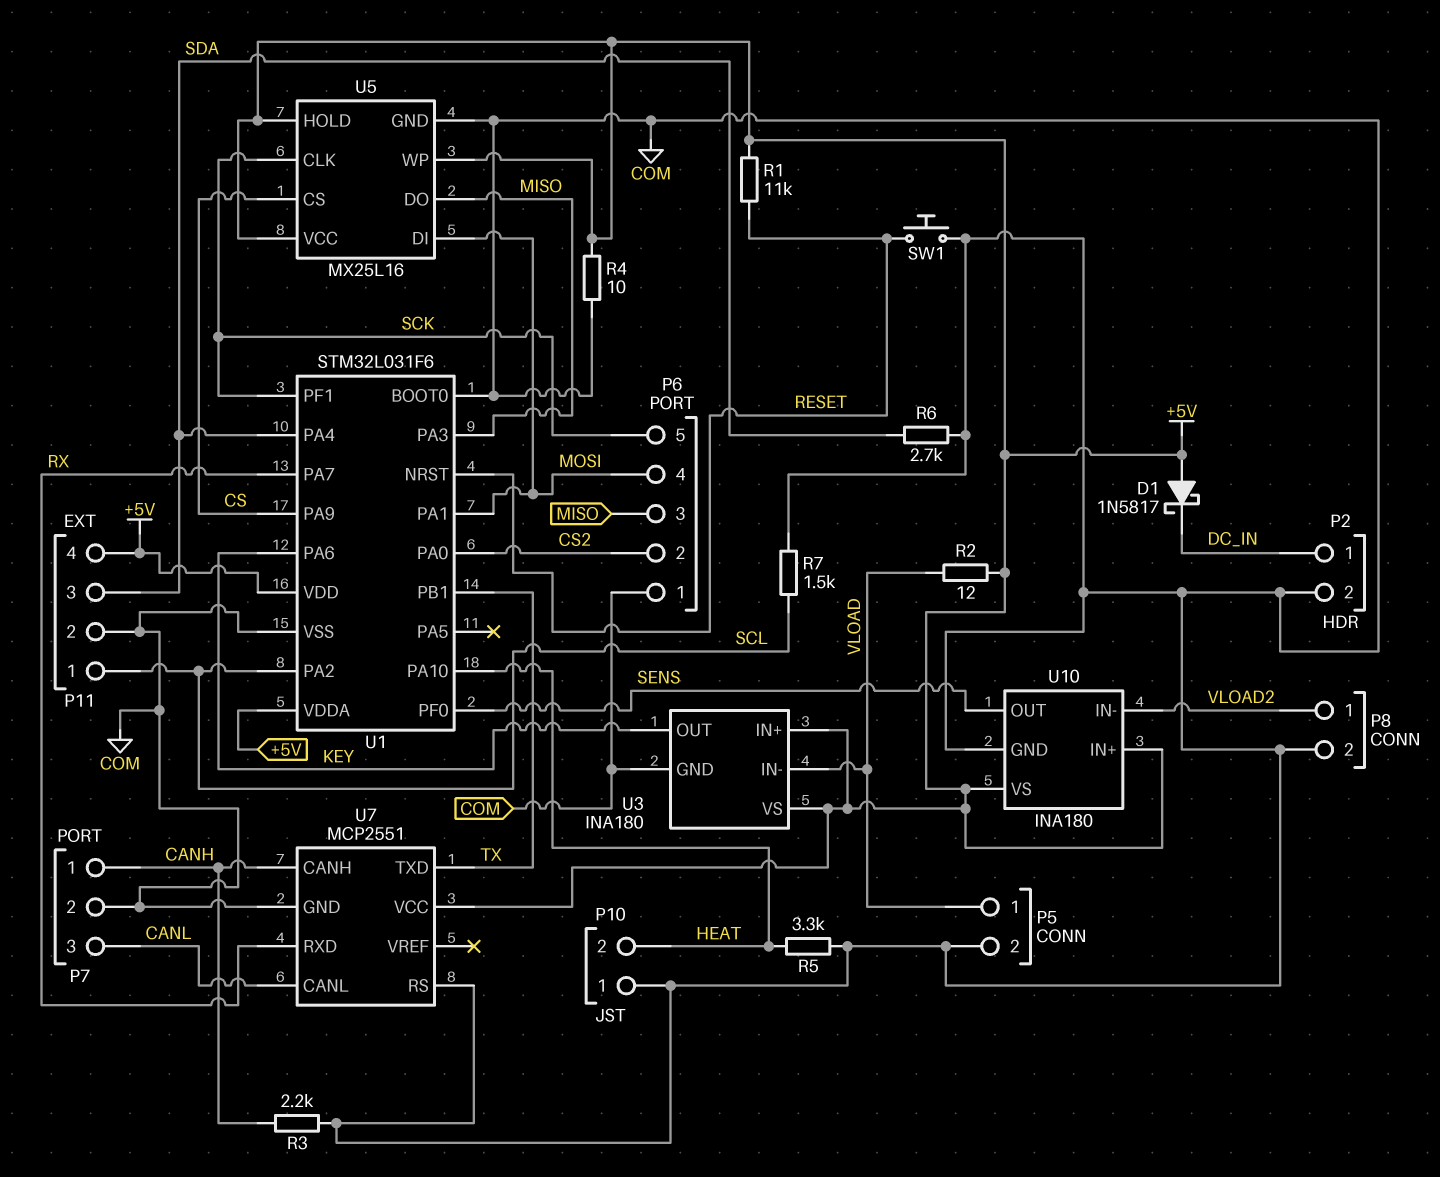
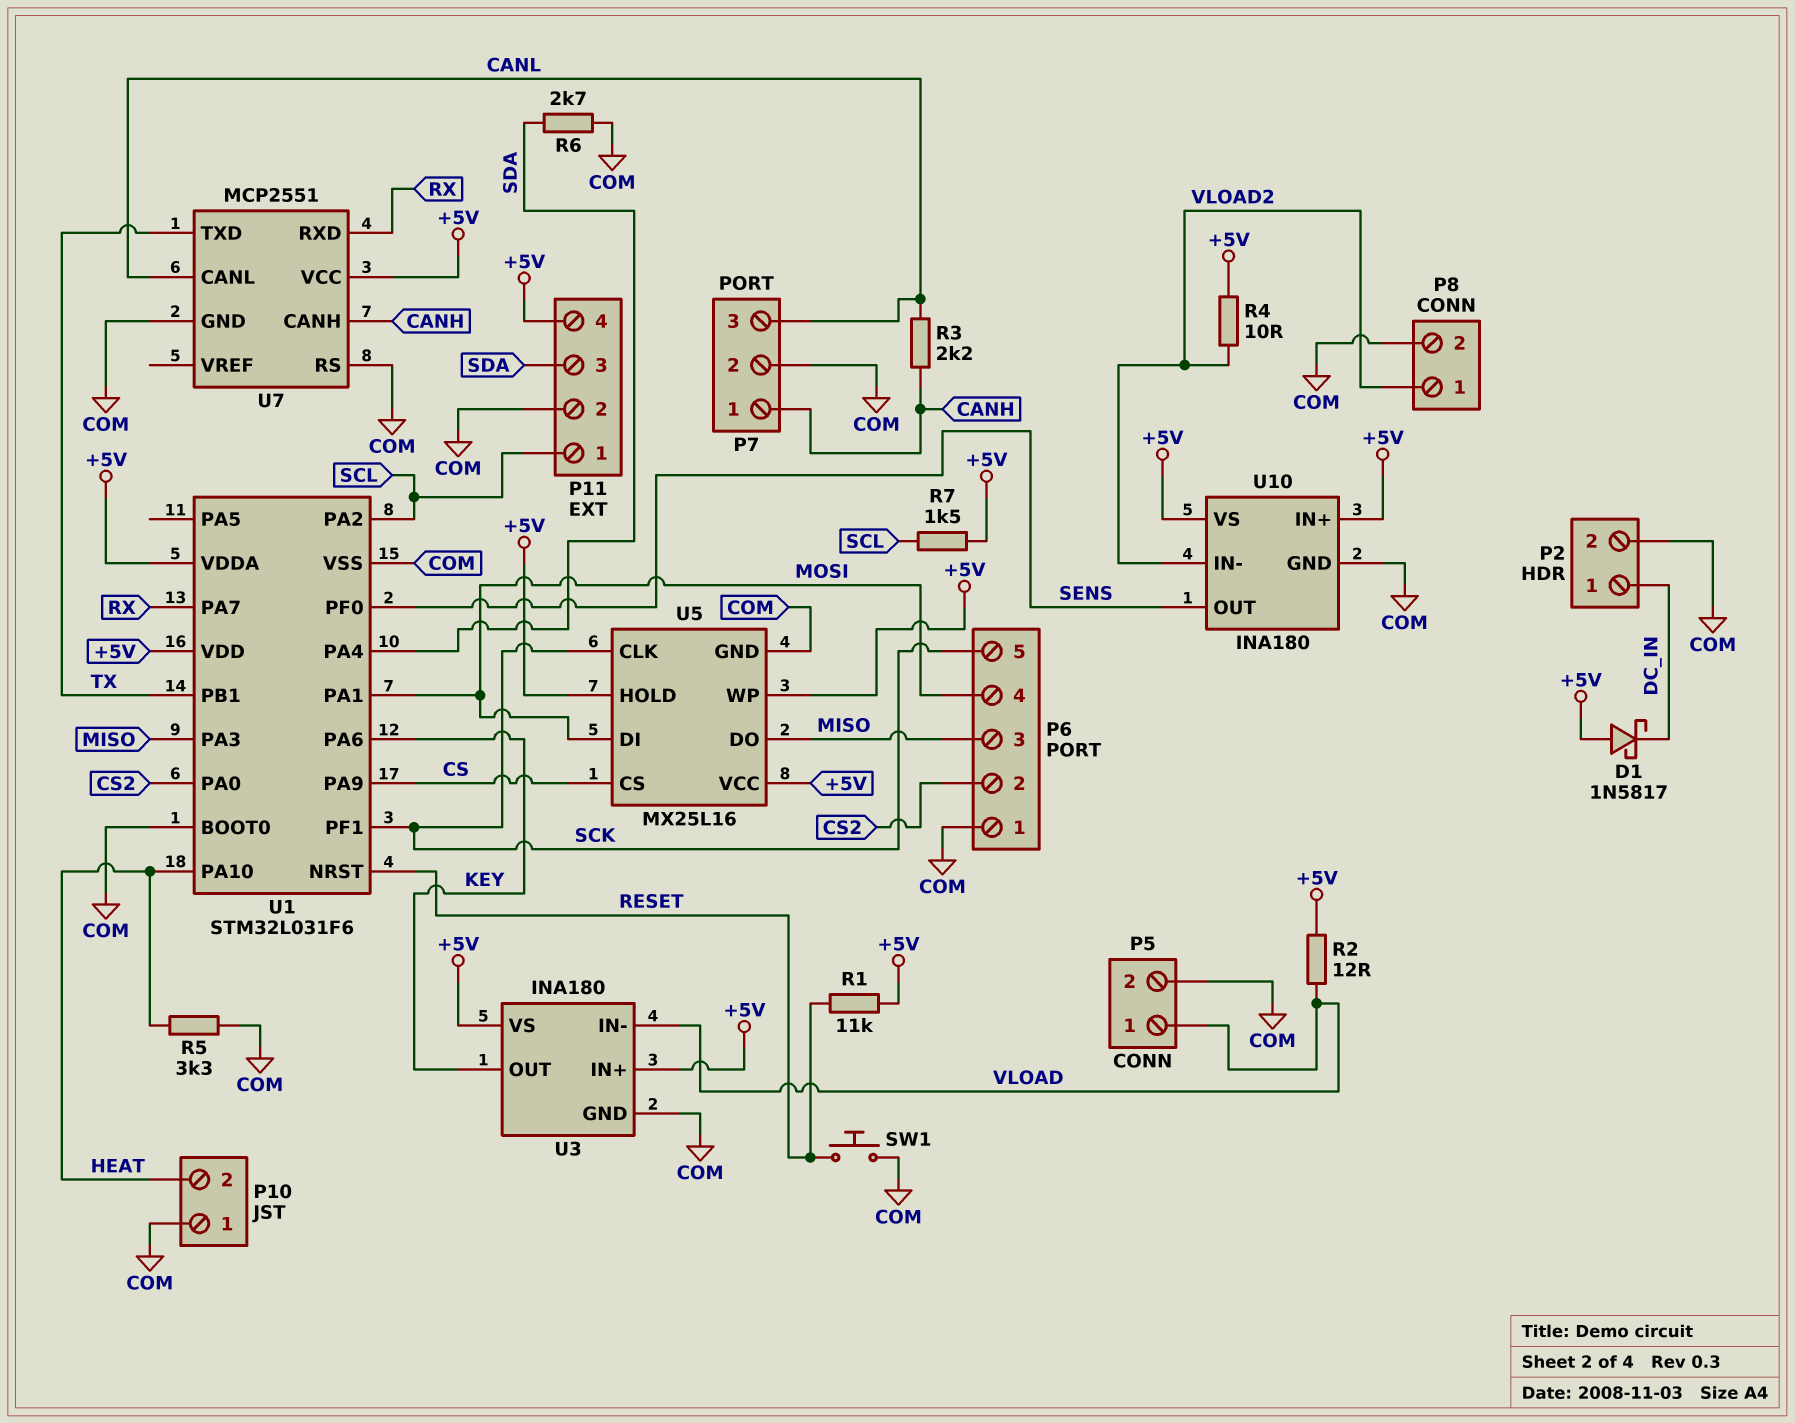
R3: 2.2k (CANH, COM) -> 2.2k (CANH, CANL)
R4: 10 (+5V, COM) -> 10 (+5V, VLOAD2)
R7: 1.5k (COM, SCL) -> 1.5k (+5V, SCL)

